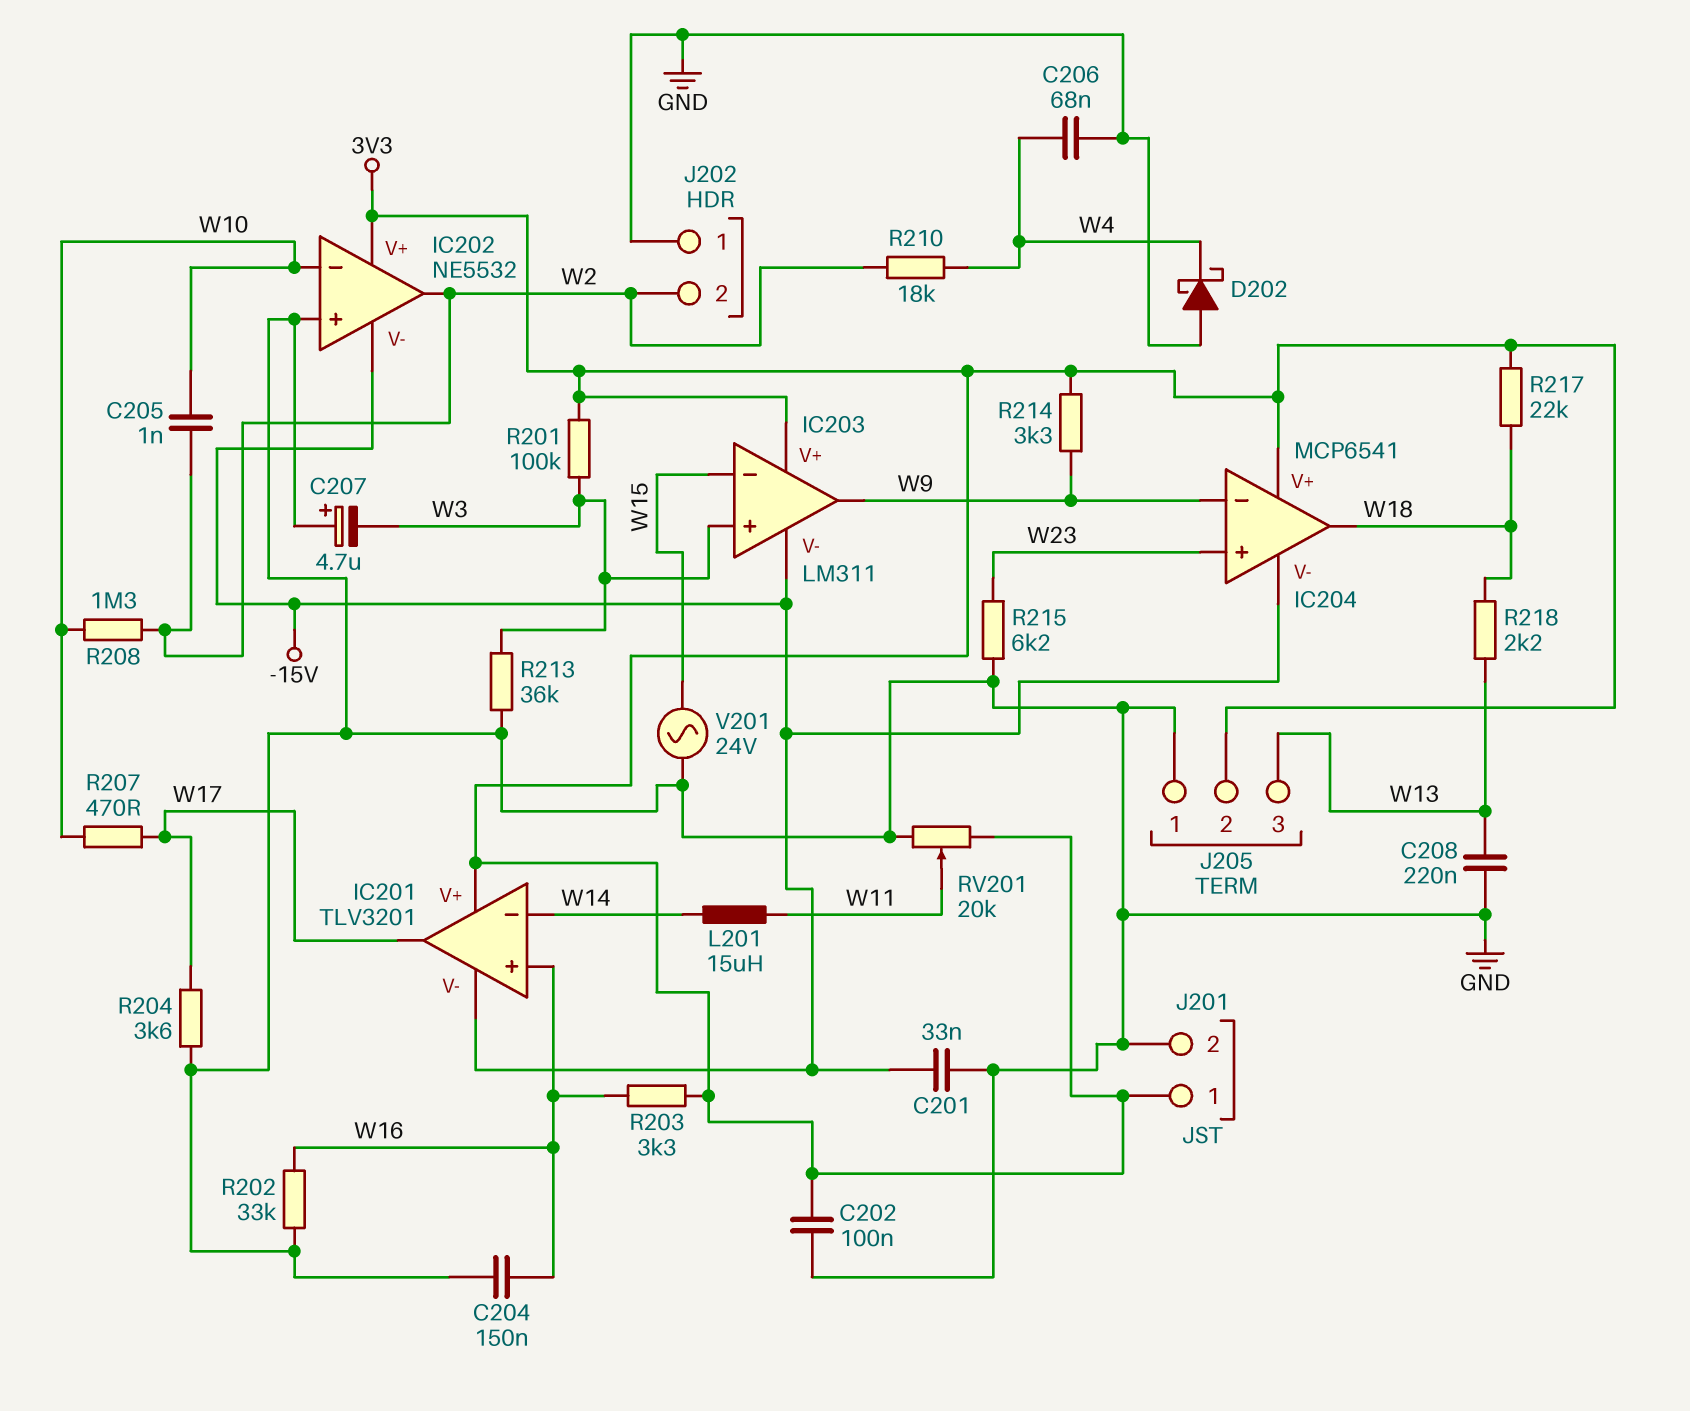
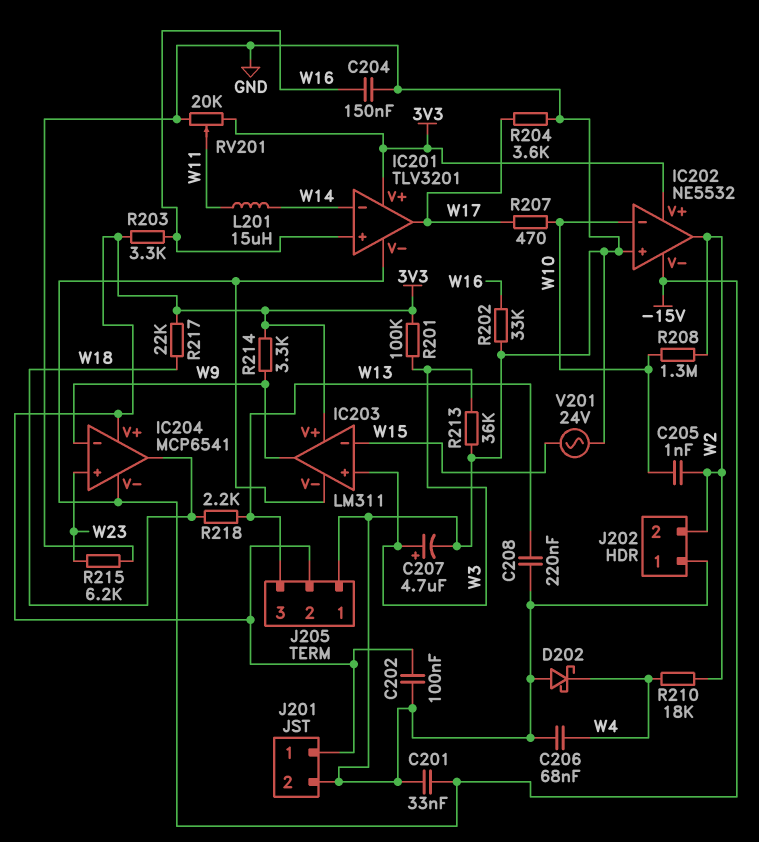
C207: 4.7uF (plus GND, minus W3) -> 4.7uF (plus W3, minus GND)

